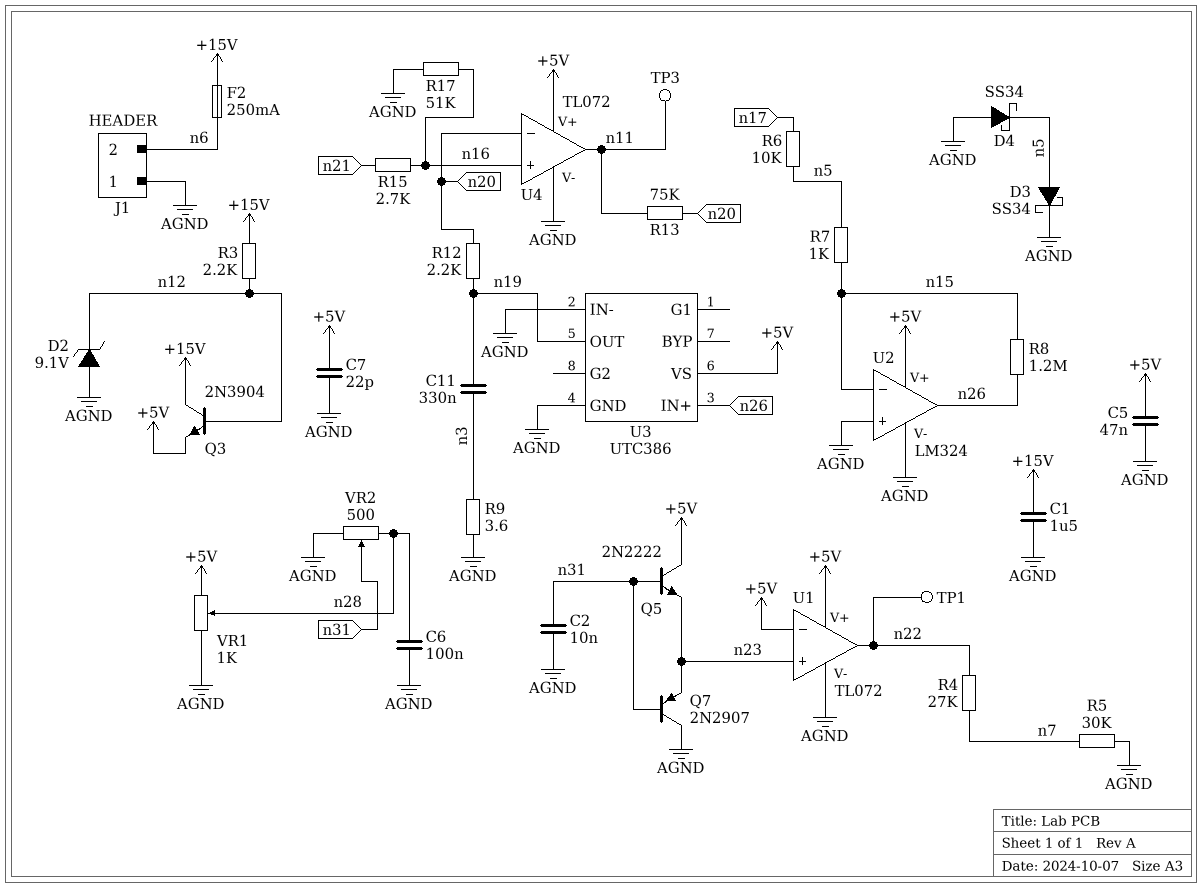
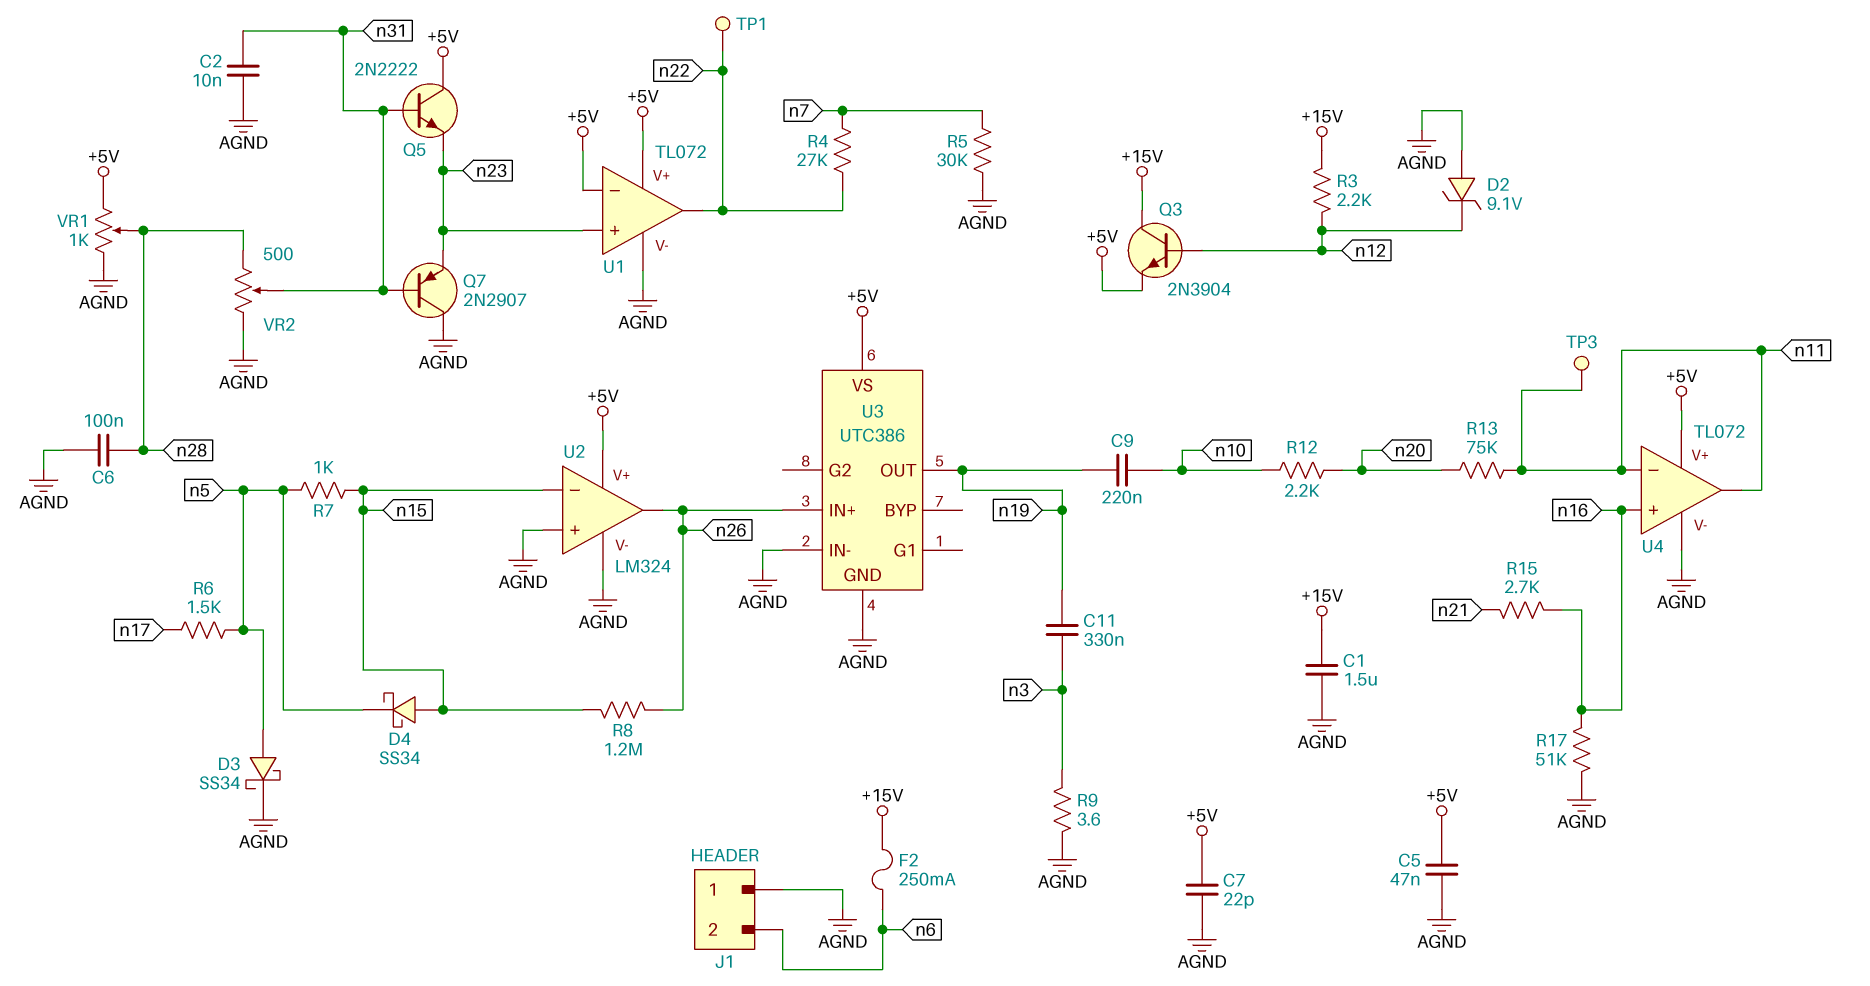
C9: none -> 220nF (n10, n19)
D4: schottky SS34 (A AGND, K n5) -> schottky SS34 (A n15, K n5)
R6: 10k (n5, n17) -> 1.5k (n5, n17)
R12: 2.2k (n19, n20) -> 2.2k (n10, n20)
U4 pin in-: n20 -> n11

